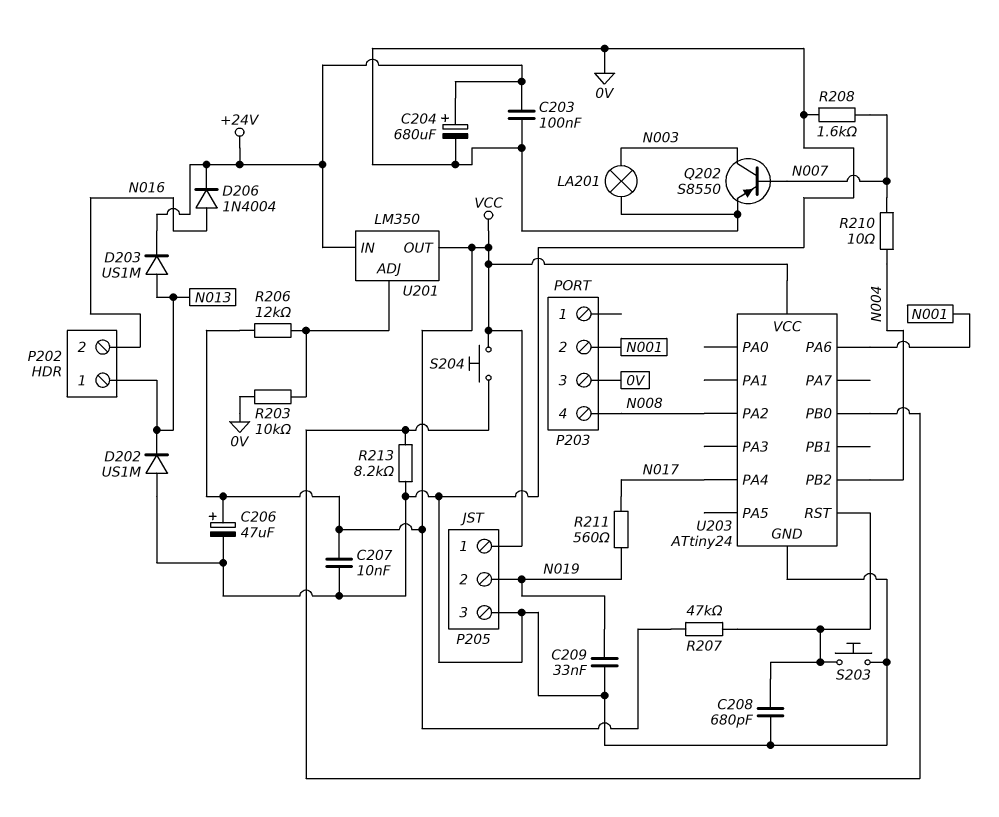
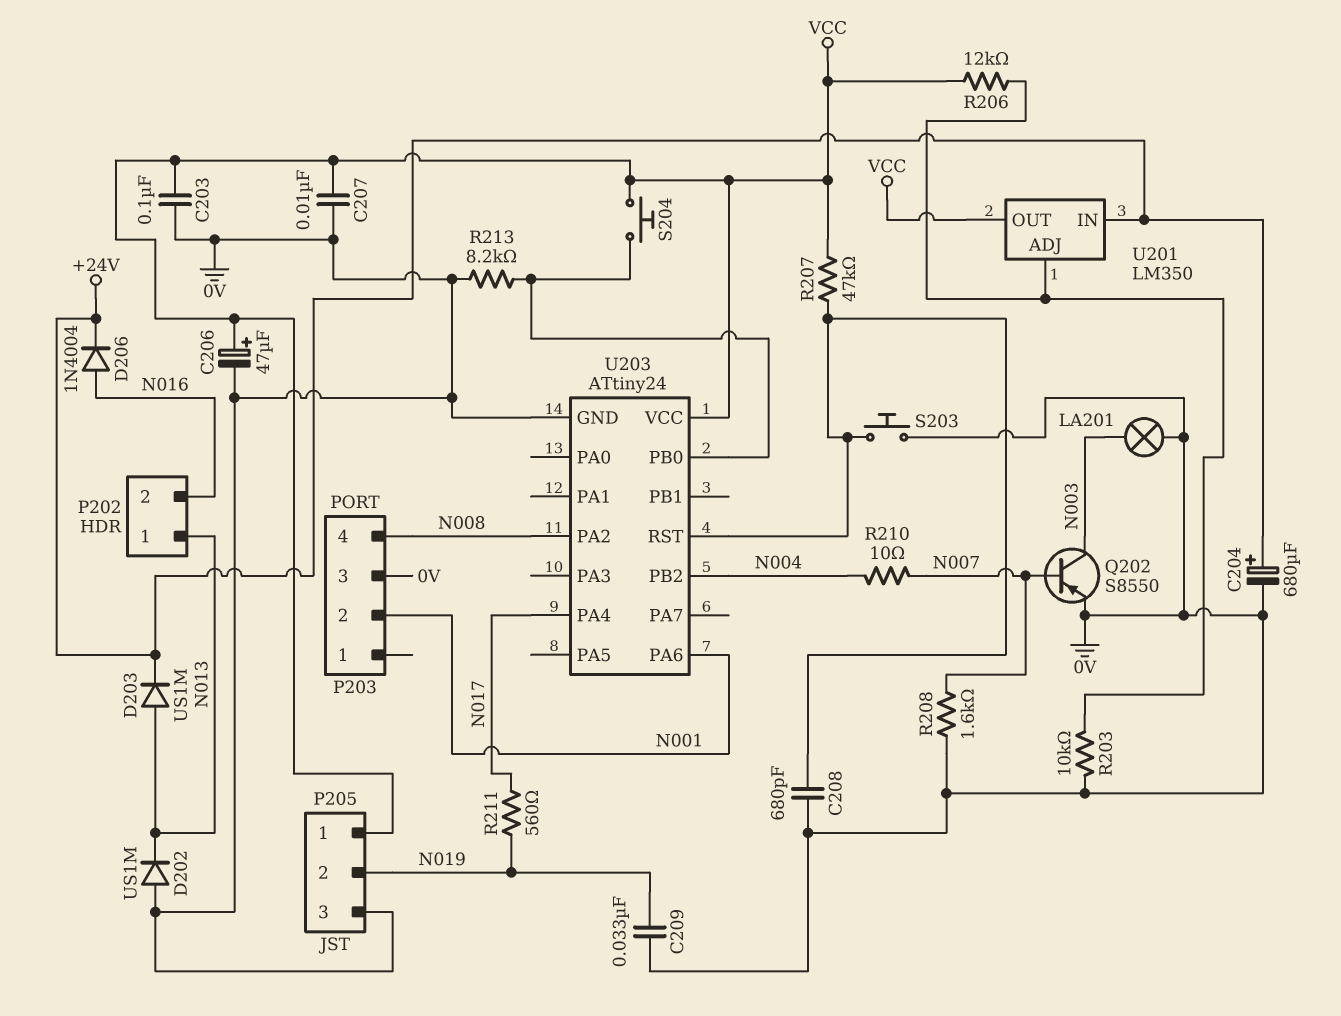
C203: 100nF (+24V, 0V) -> 100nF (0V, VCC)

